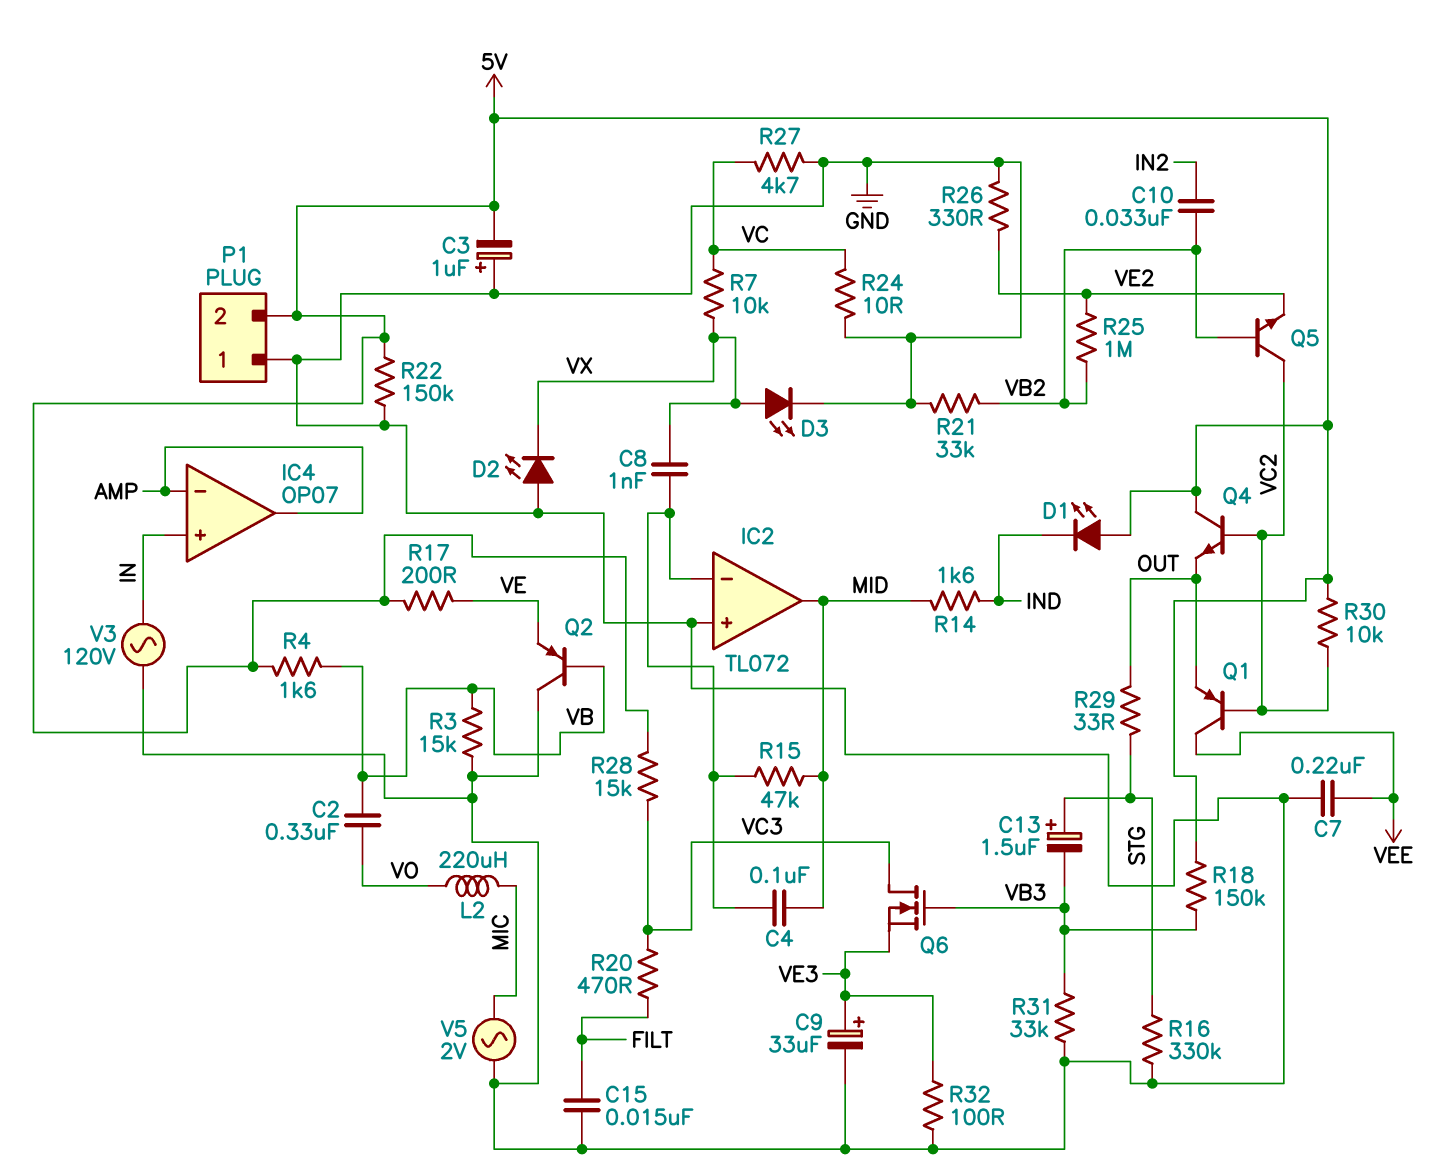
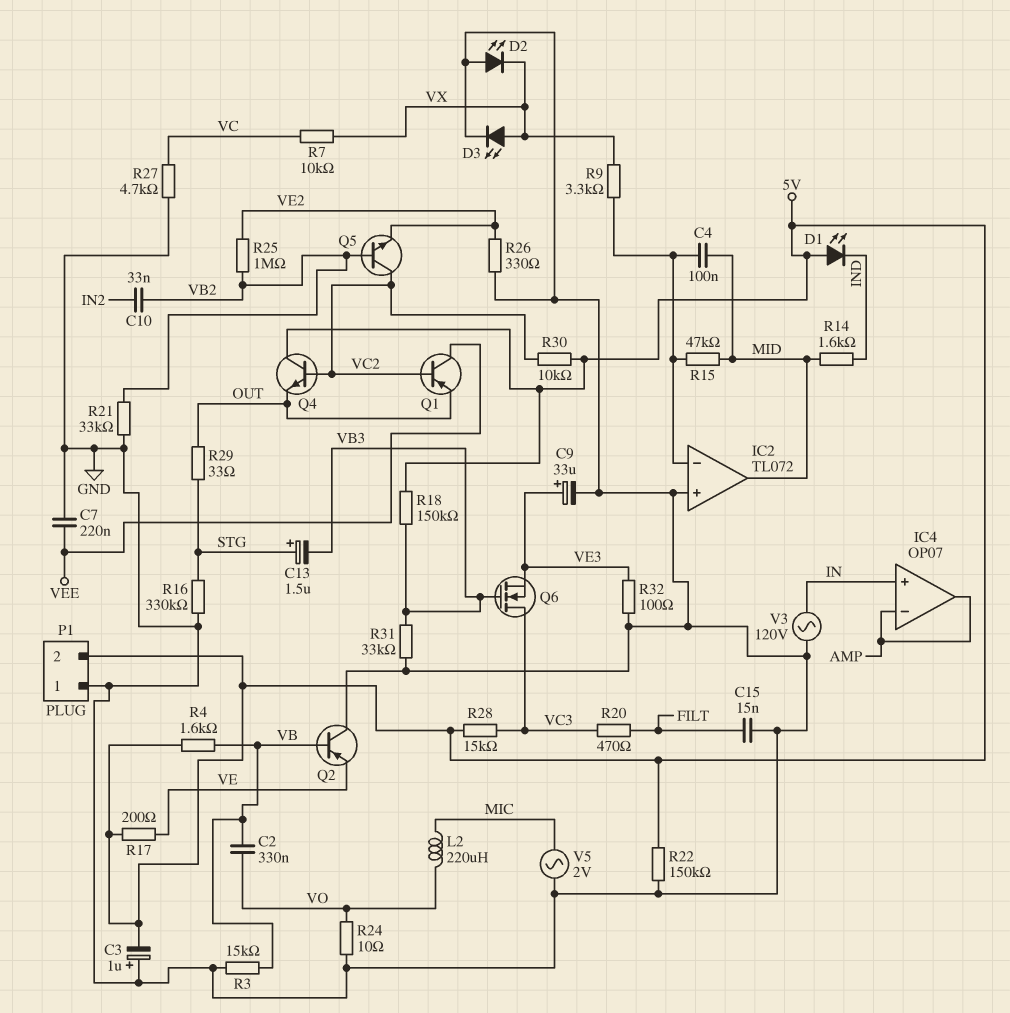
C8: 1nF (IC2/in-, VX) -> none
R9: none -> 3.3k (IC2/in-, VX)
R24: 10 (GND, VC) -> 10 (GND, VO)

